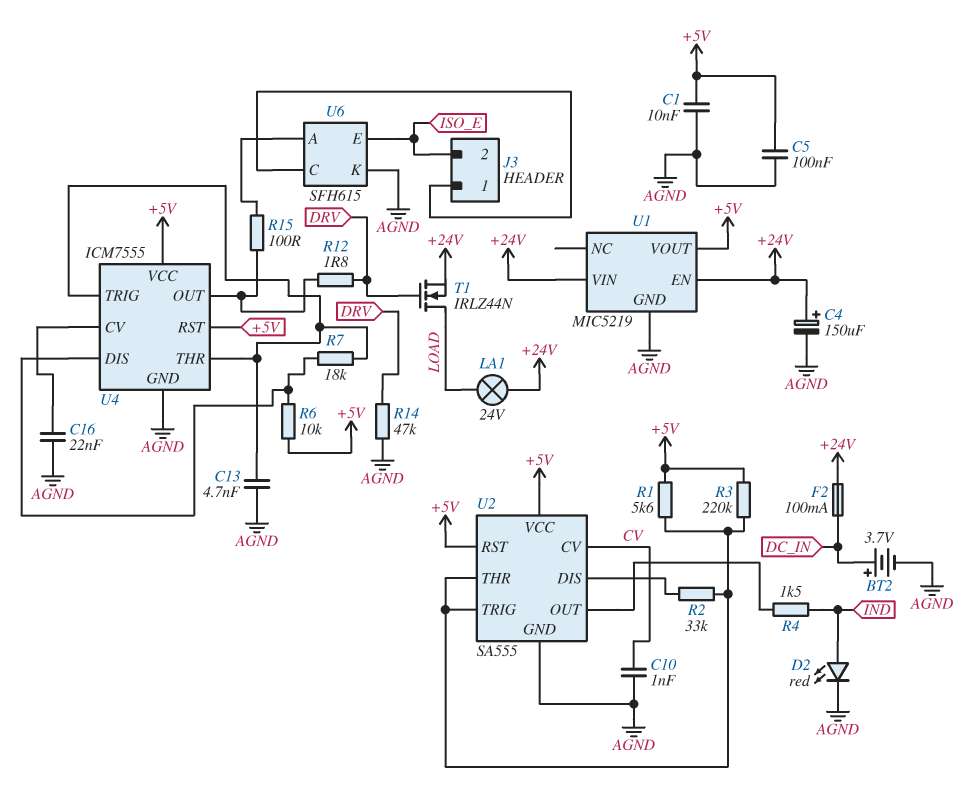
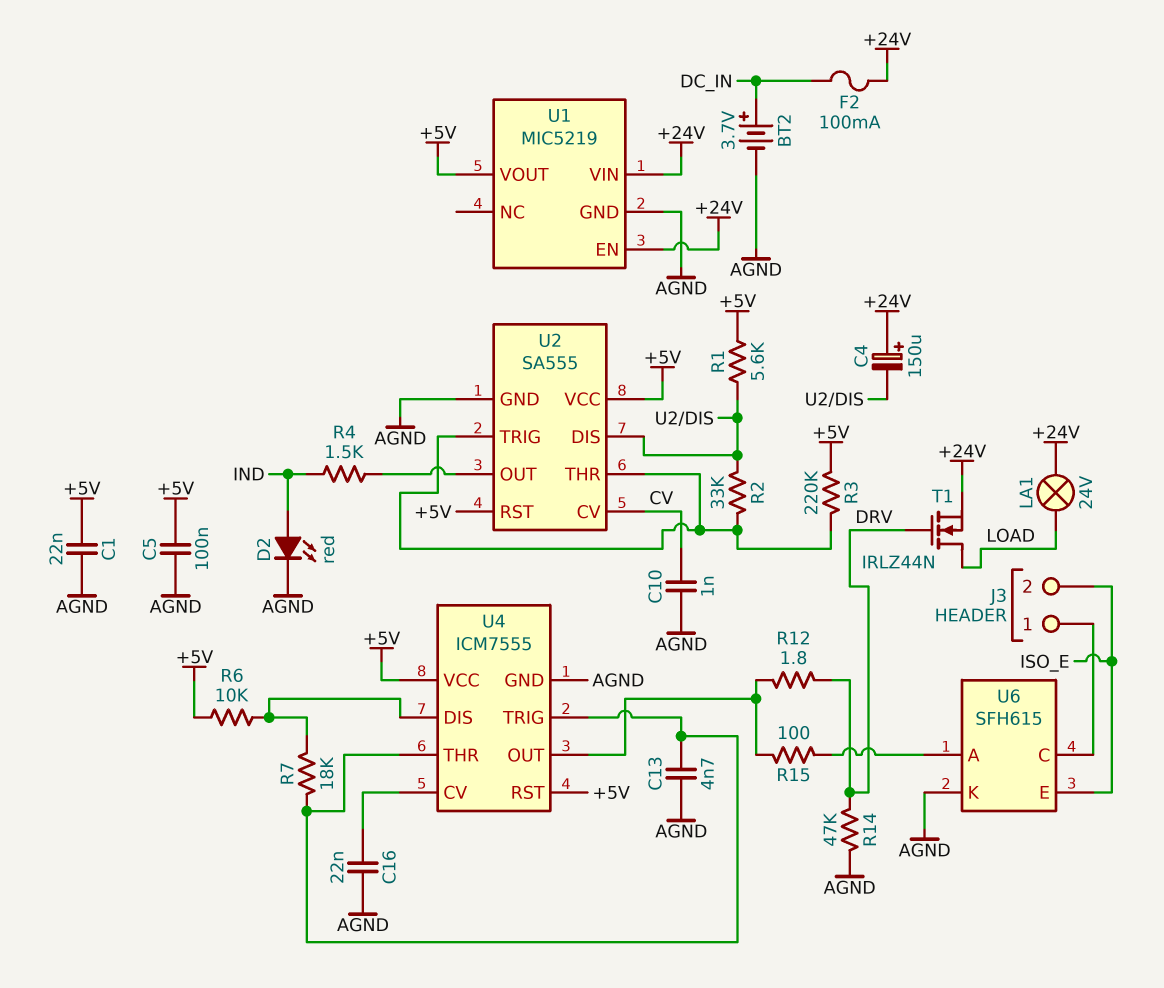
C1: 10nF (+5V, AGND) -> 22nF (+5V, AGND)
C4: 150uF (plus +24V, minus AGND) -> 150uF (plus +24V, minus U2/DIS)
R1: 5.6k (+5V, U2/THR) -> 5.6k (+5V, U2/DIS)

